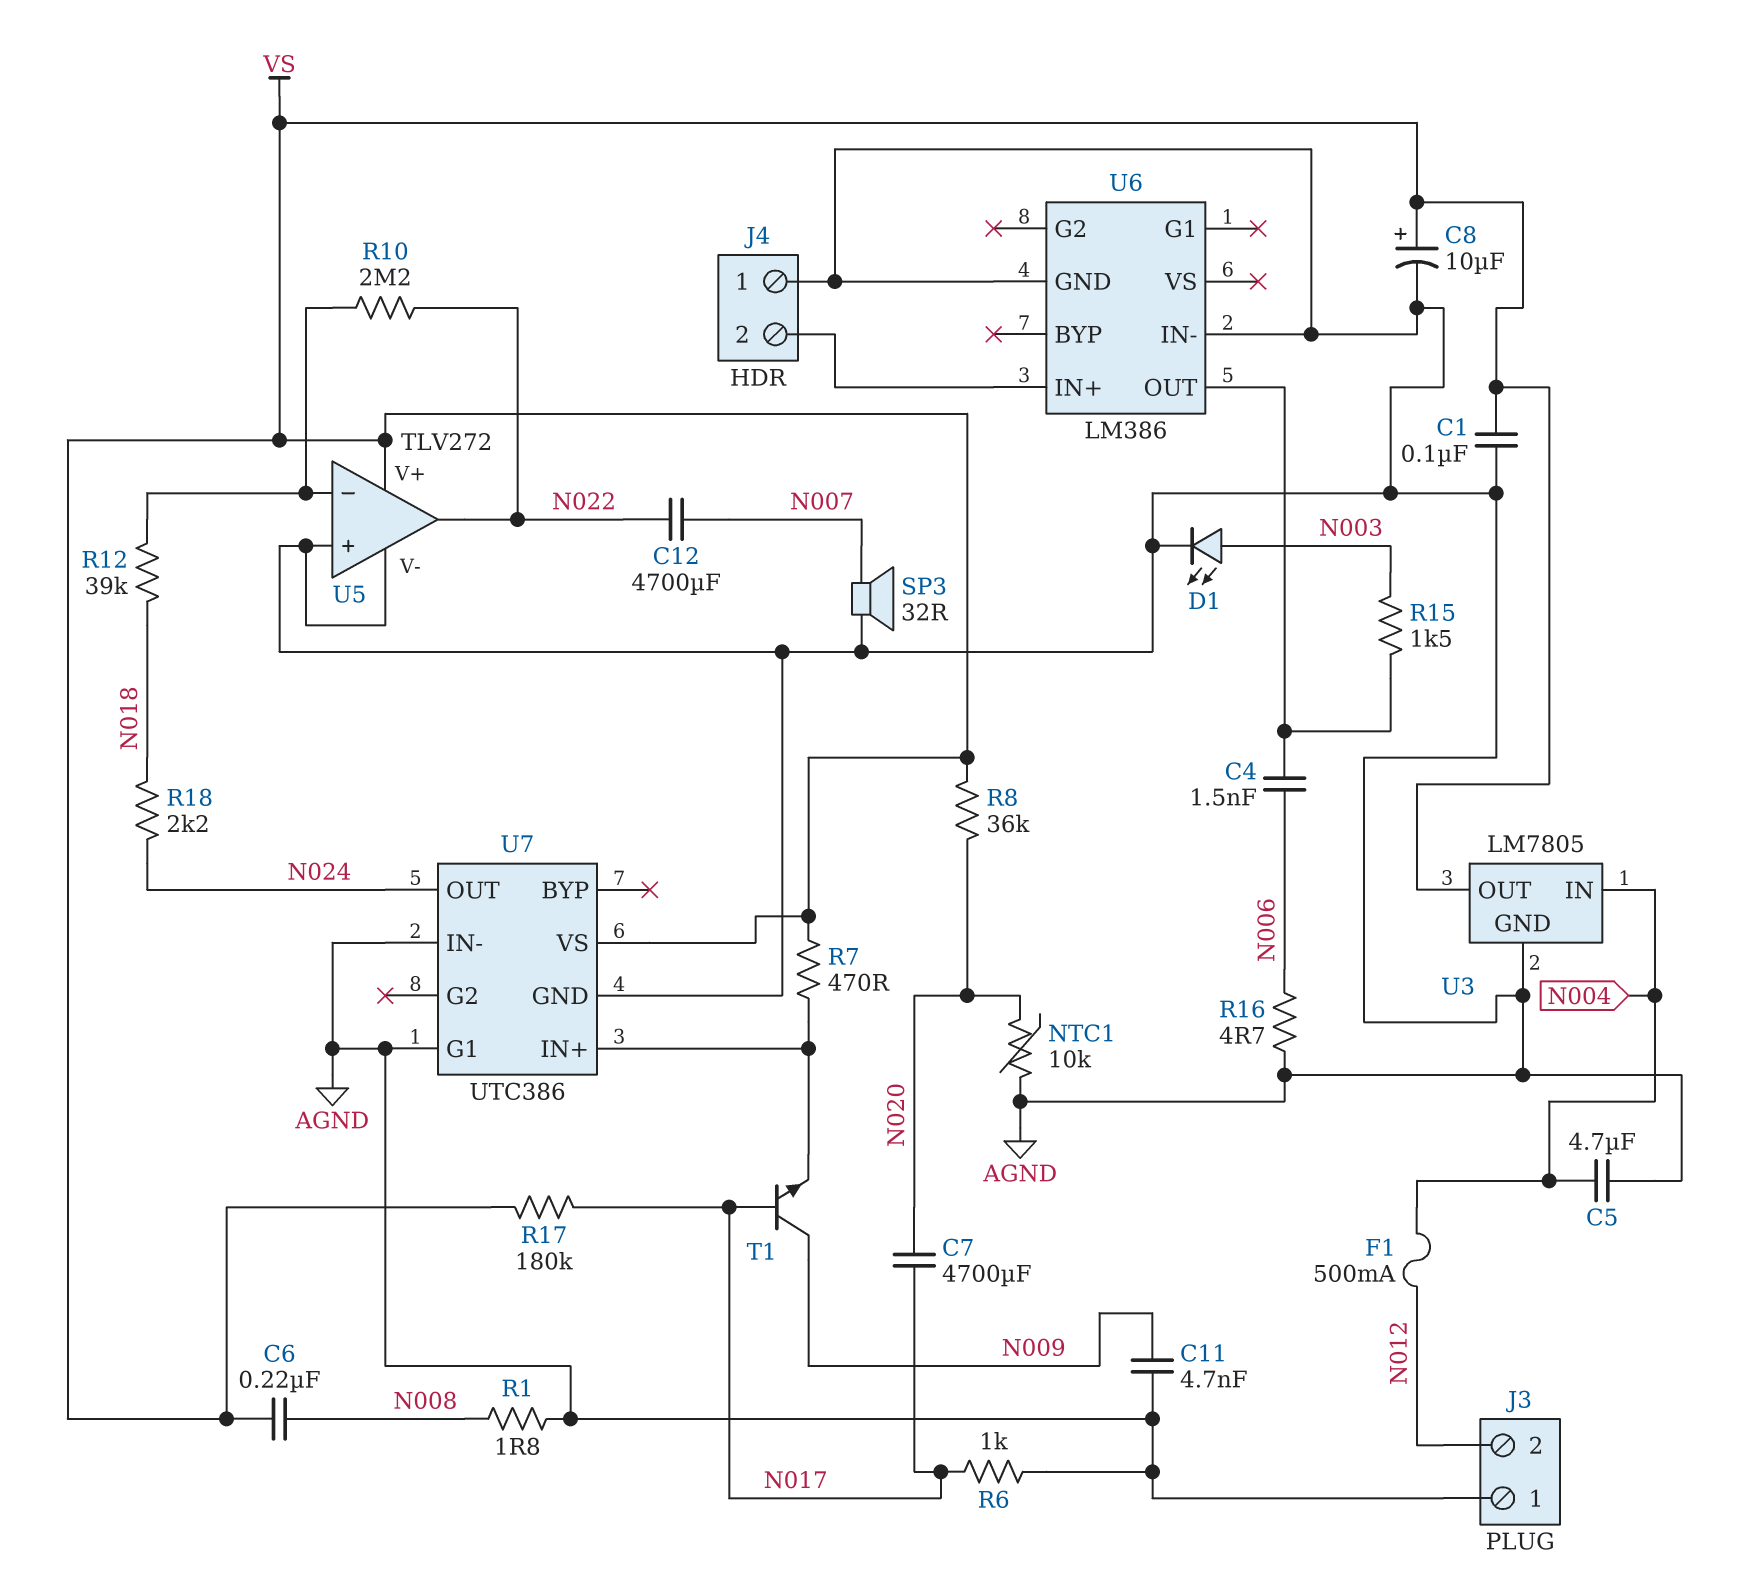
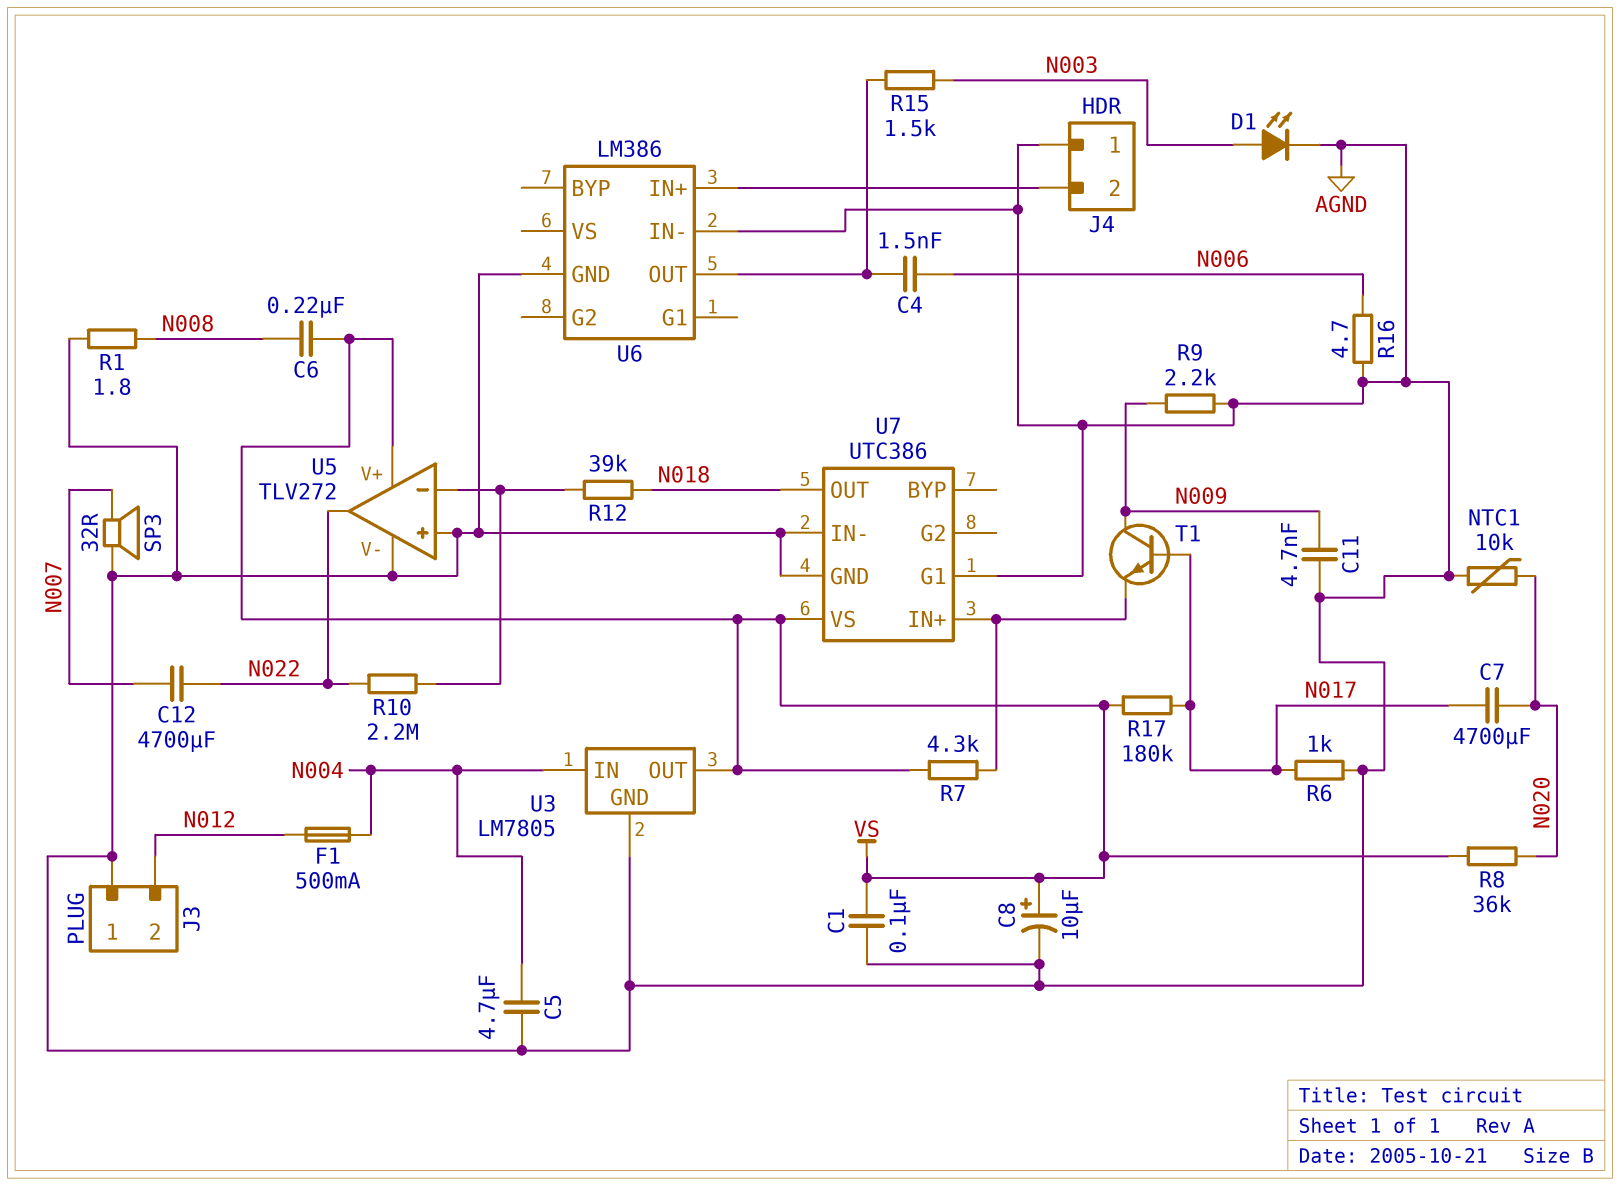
R7: 470 (U7/IN+, VS) -> 4.3k (U7/IN+, VS)
R9: none -> 2.2k (AGND, N009)
R18: 2.2k (N018, N024) -> none
U7 pin OUT: N024 -> N018

